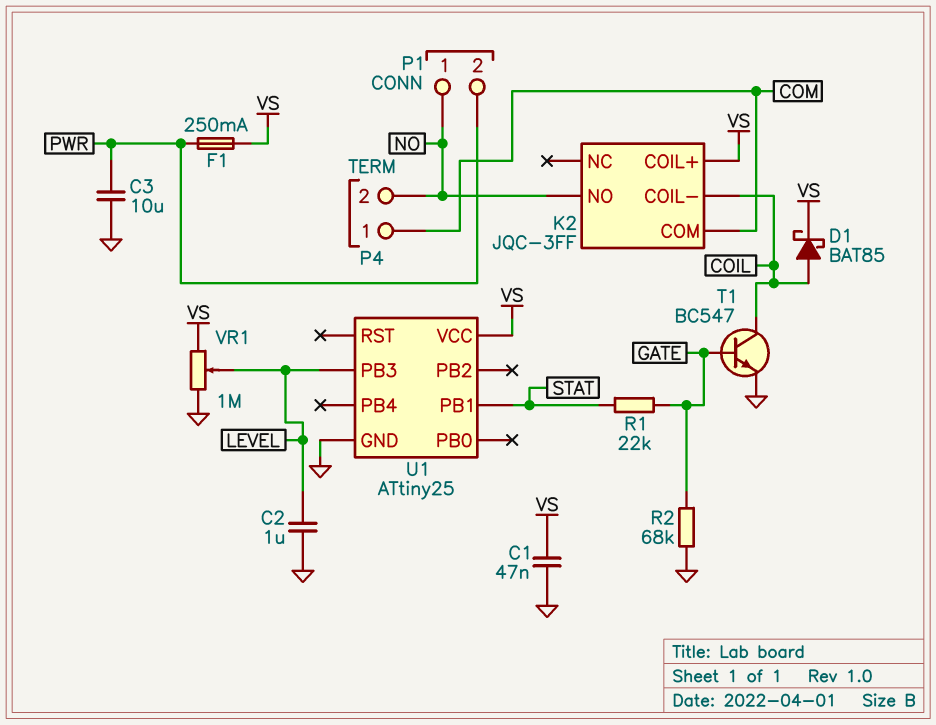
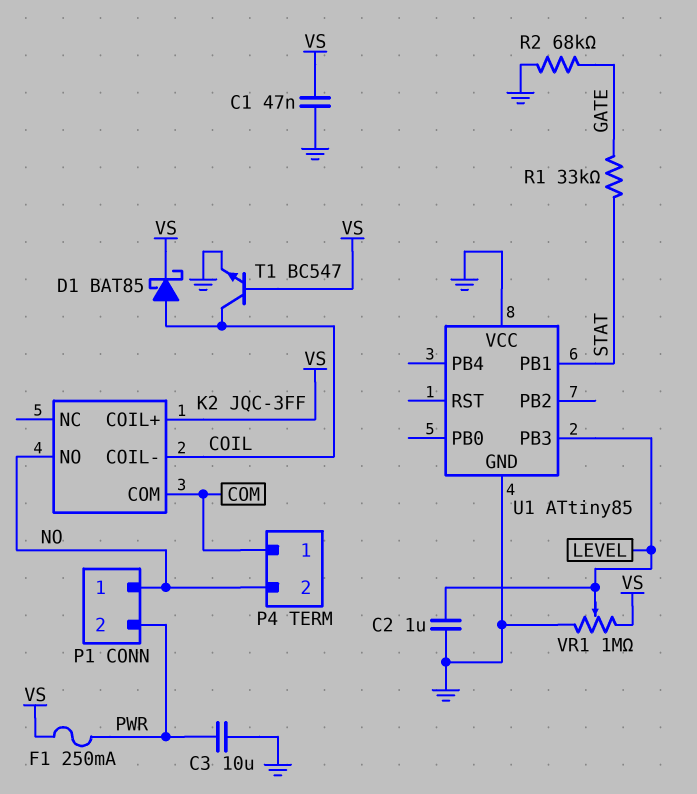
R1: 22k (GATE, STAT) -> 33k (GATE, STAT)
T1: NPN BC547 (B GATE, C COIL, E GND) -> NPN BC547 (B VS, C COIL, E GND)
U1: ATtiny25 -> ATtiny85
U1 pin VCC: VS -> GND

